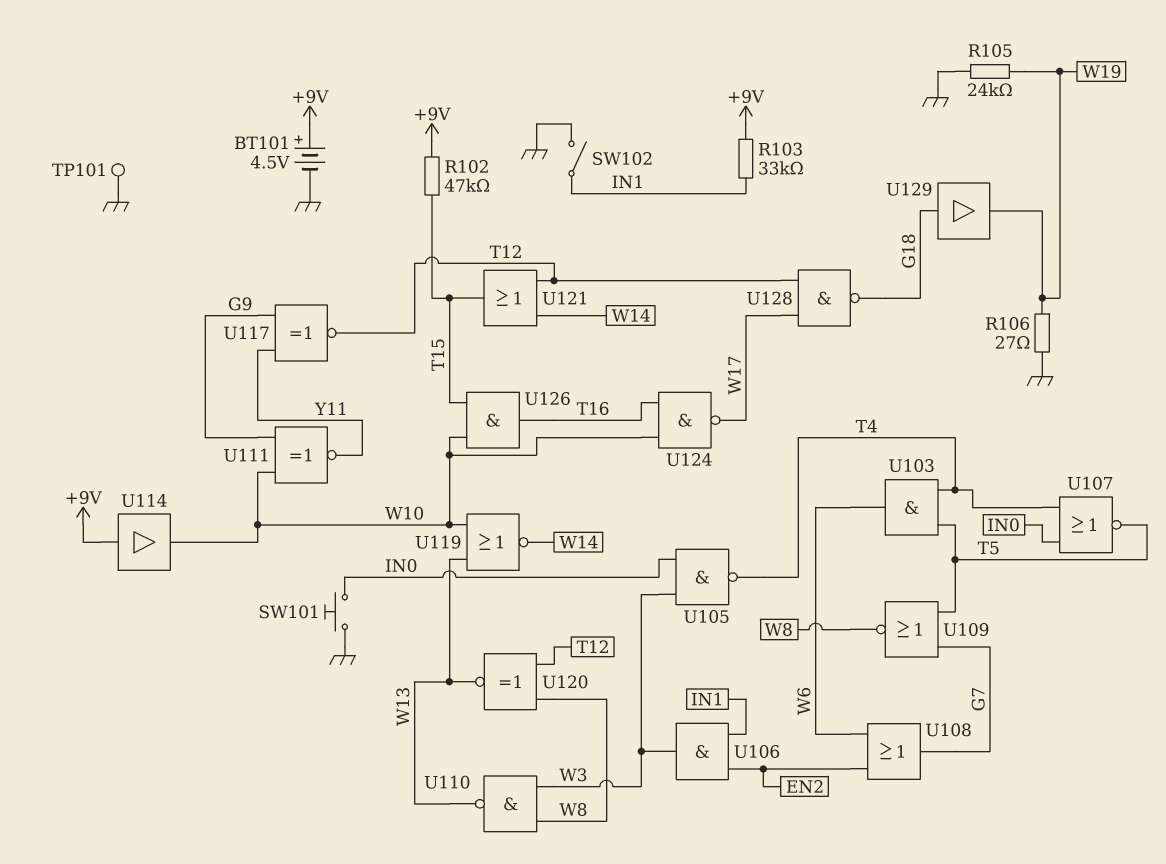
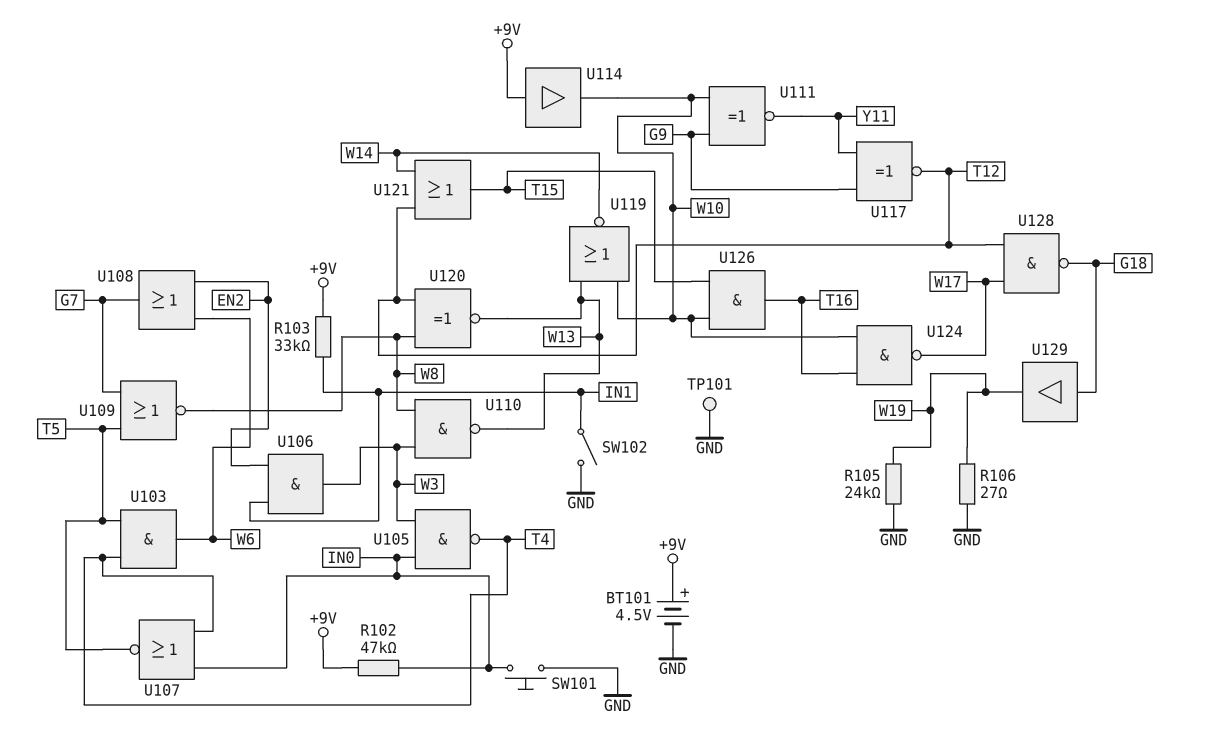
R102: 47k (+9V, T15) -> 47k (+9V, IN0)

